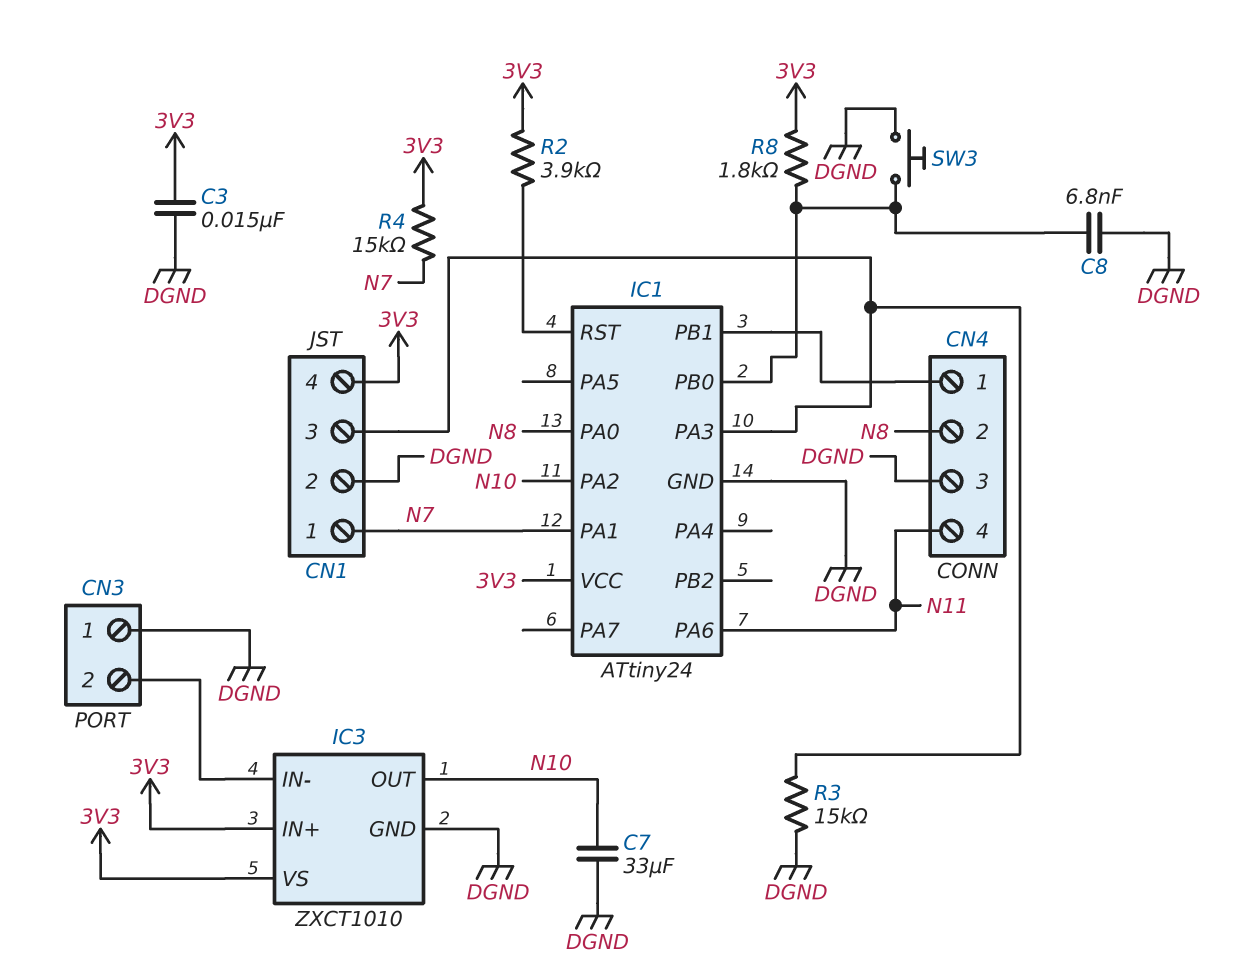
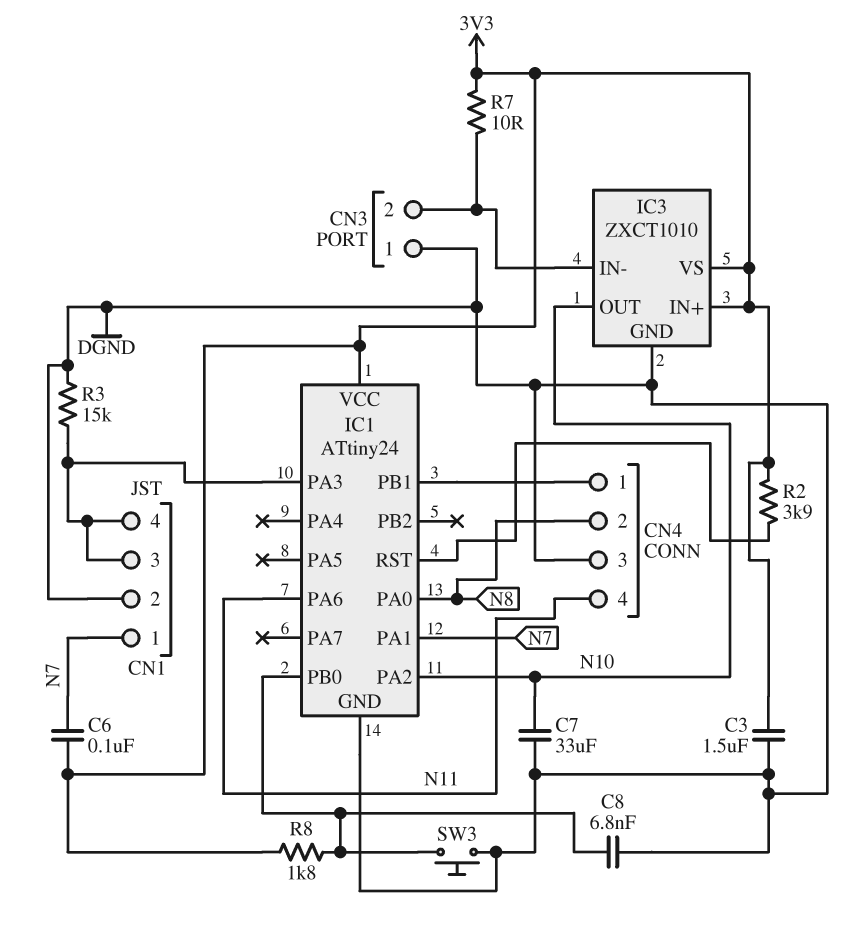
C3: 15nF (3V3, DGND) -> 1.5uF (3V3, DGND)
C6: none -> 100nF (3V3, N7)
CN1 pin 4: 3V3 -> CN1/3
R4: 15k (3V3, N7) -> none
R7: none -> 10 (3V3, CN3/2)

